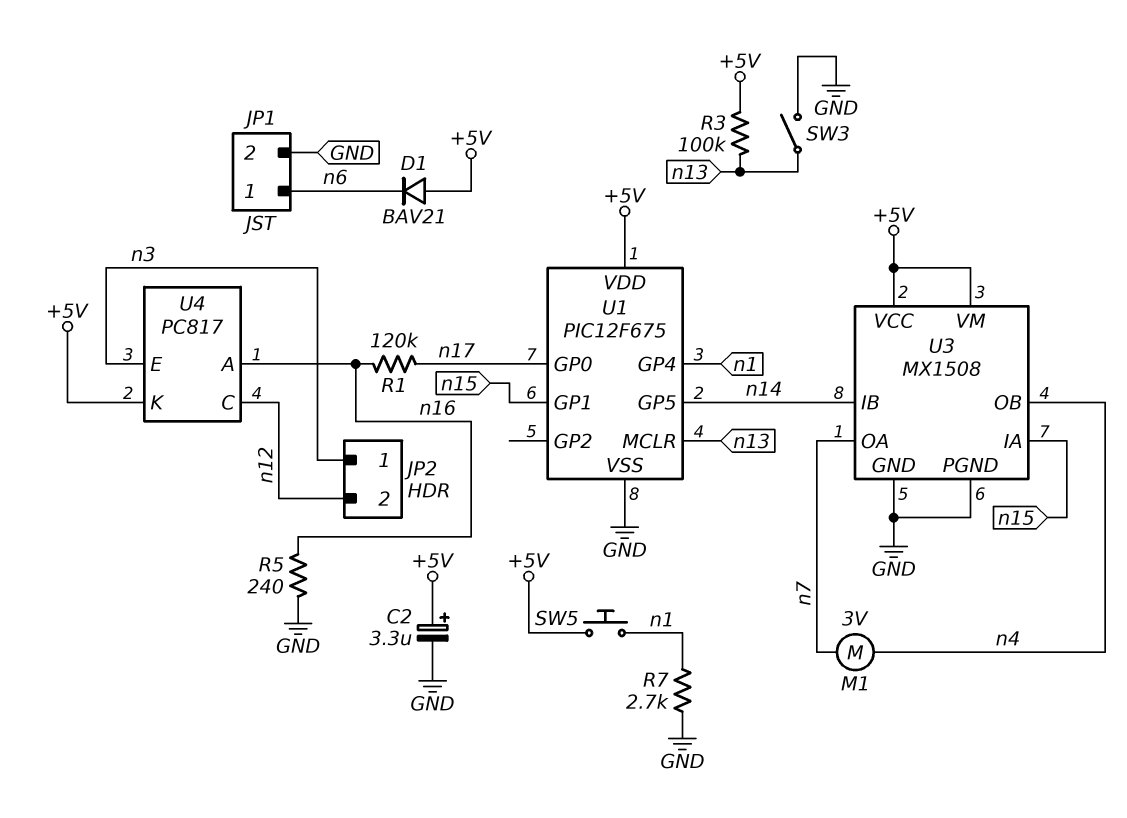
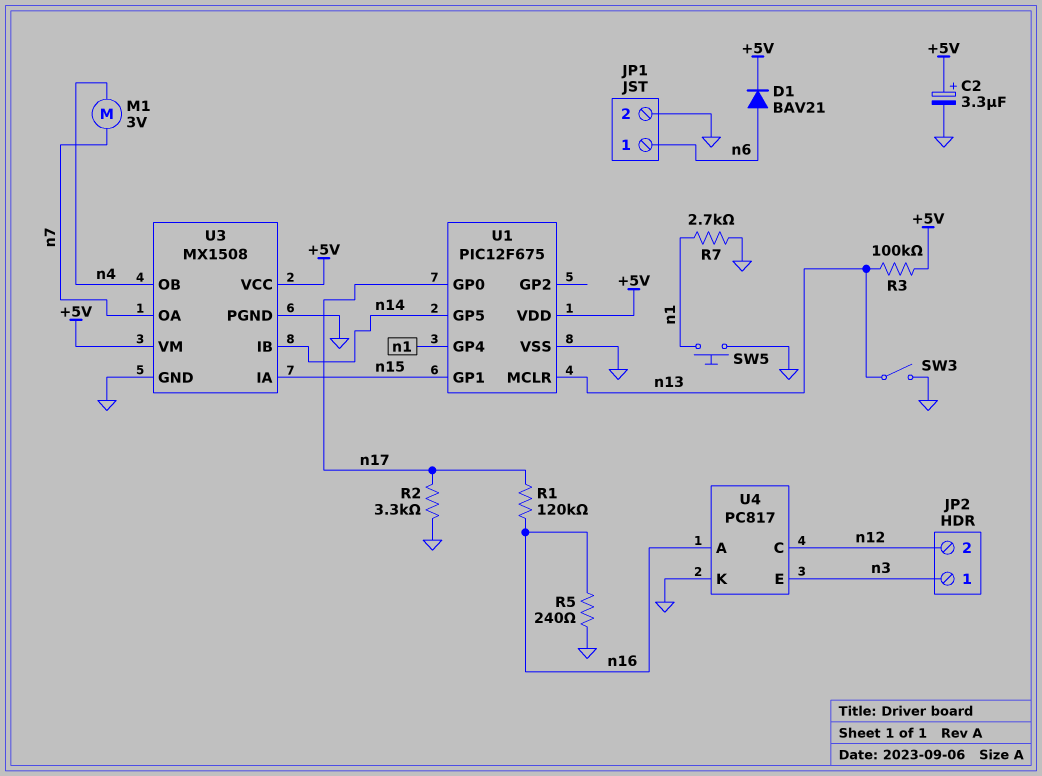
D1: diode BAV21 (A +5V, K n6) -> diode BAV21 (A n6, K +5V)
R2: none -> 3.3k (GND, n17)
SW5: button (+5V, n1) -> button (GND, n1)
U4 pin K: +5V -> GND

